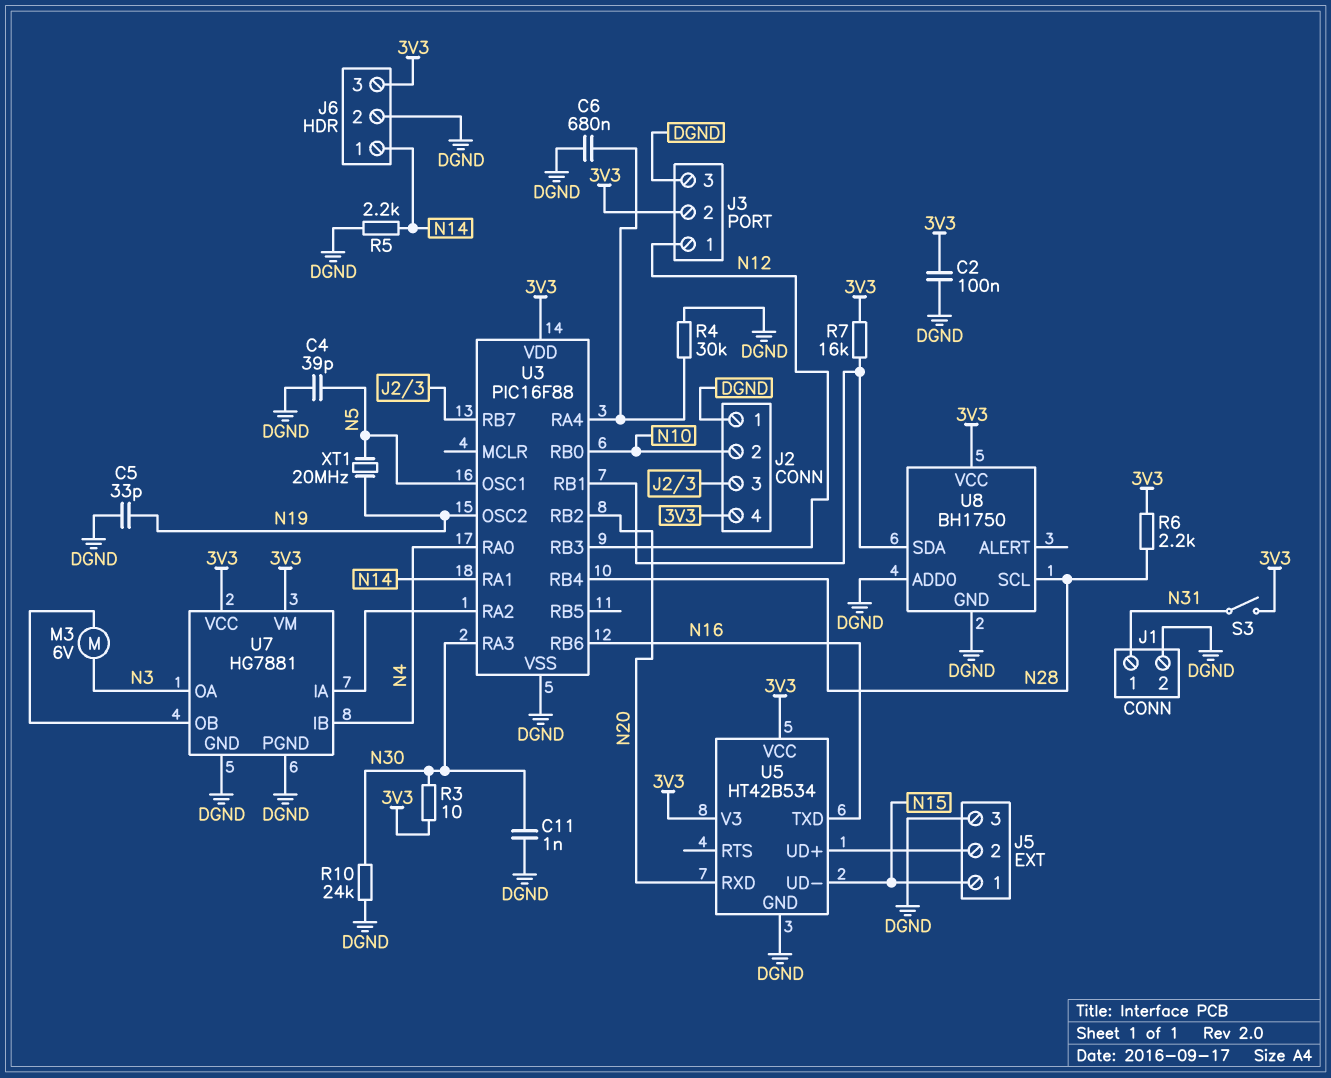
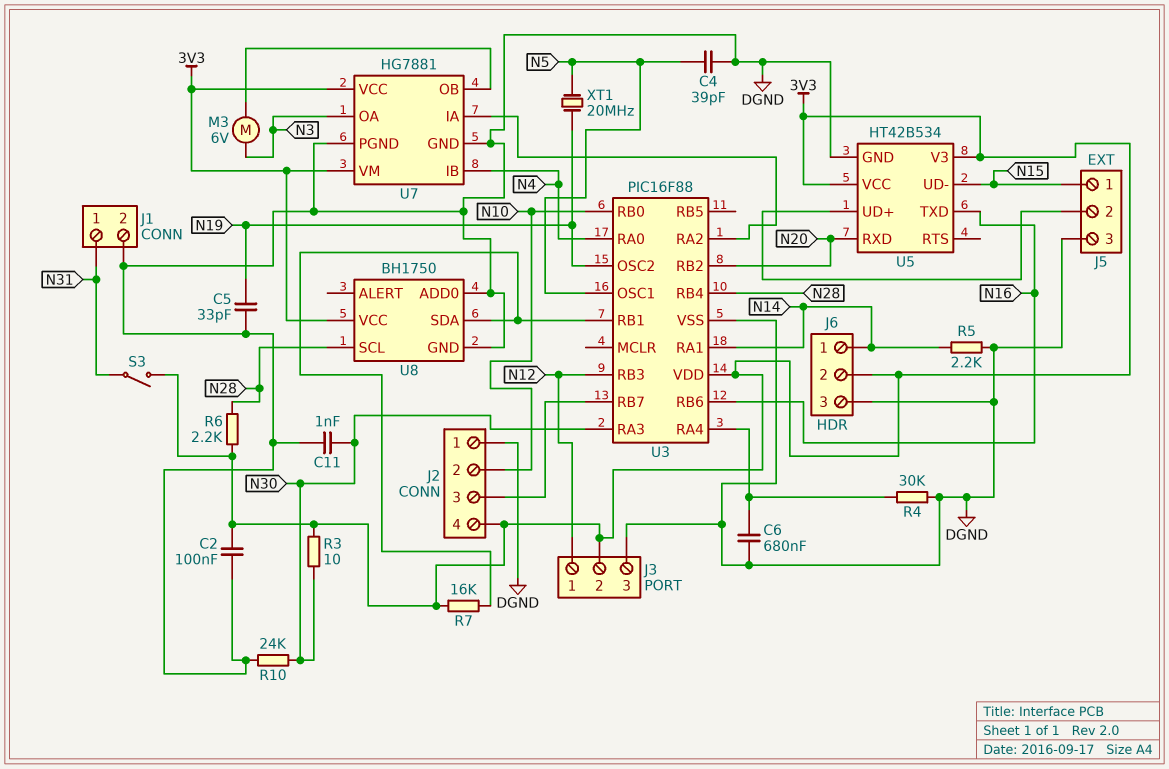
J6 pin 2: DGND -> 3V3
J6 pin 3: 3V3 -> DGND

